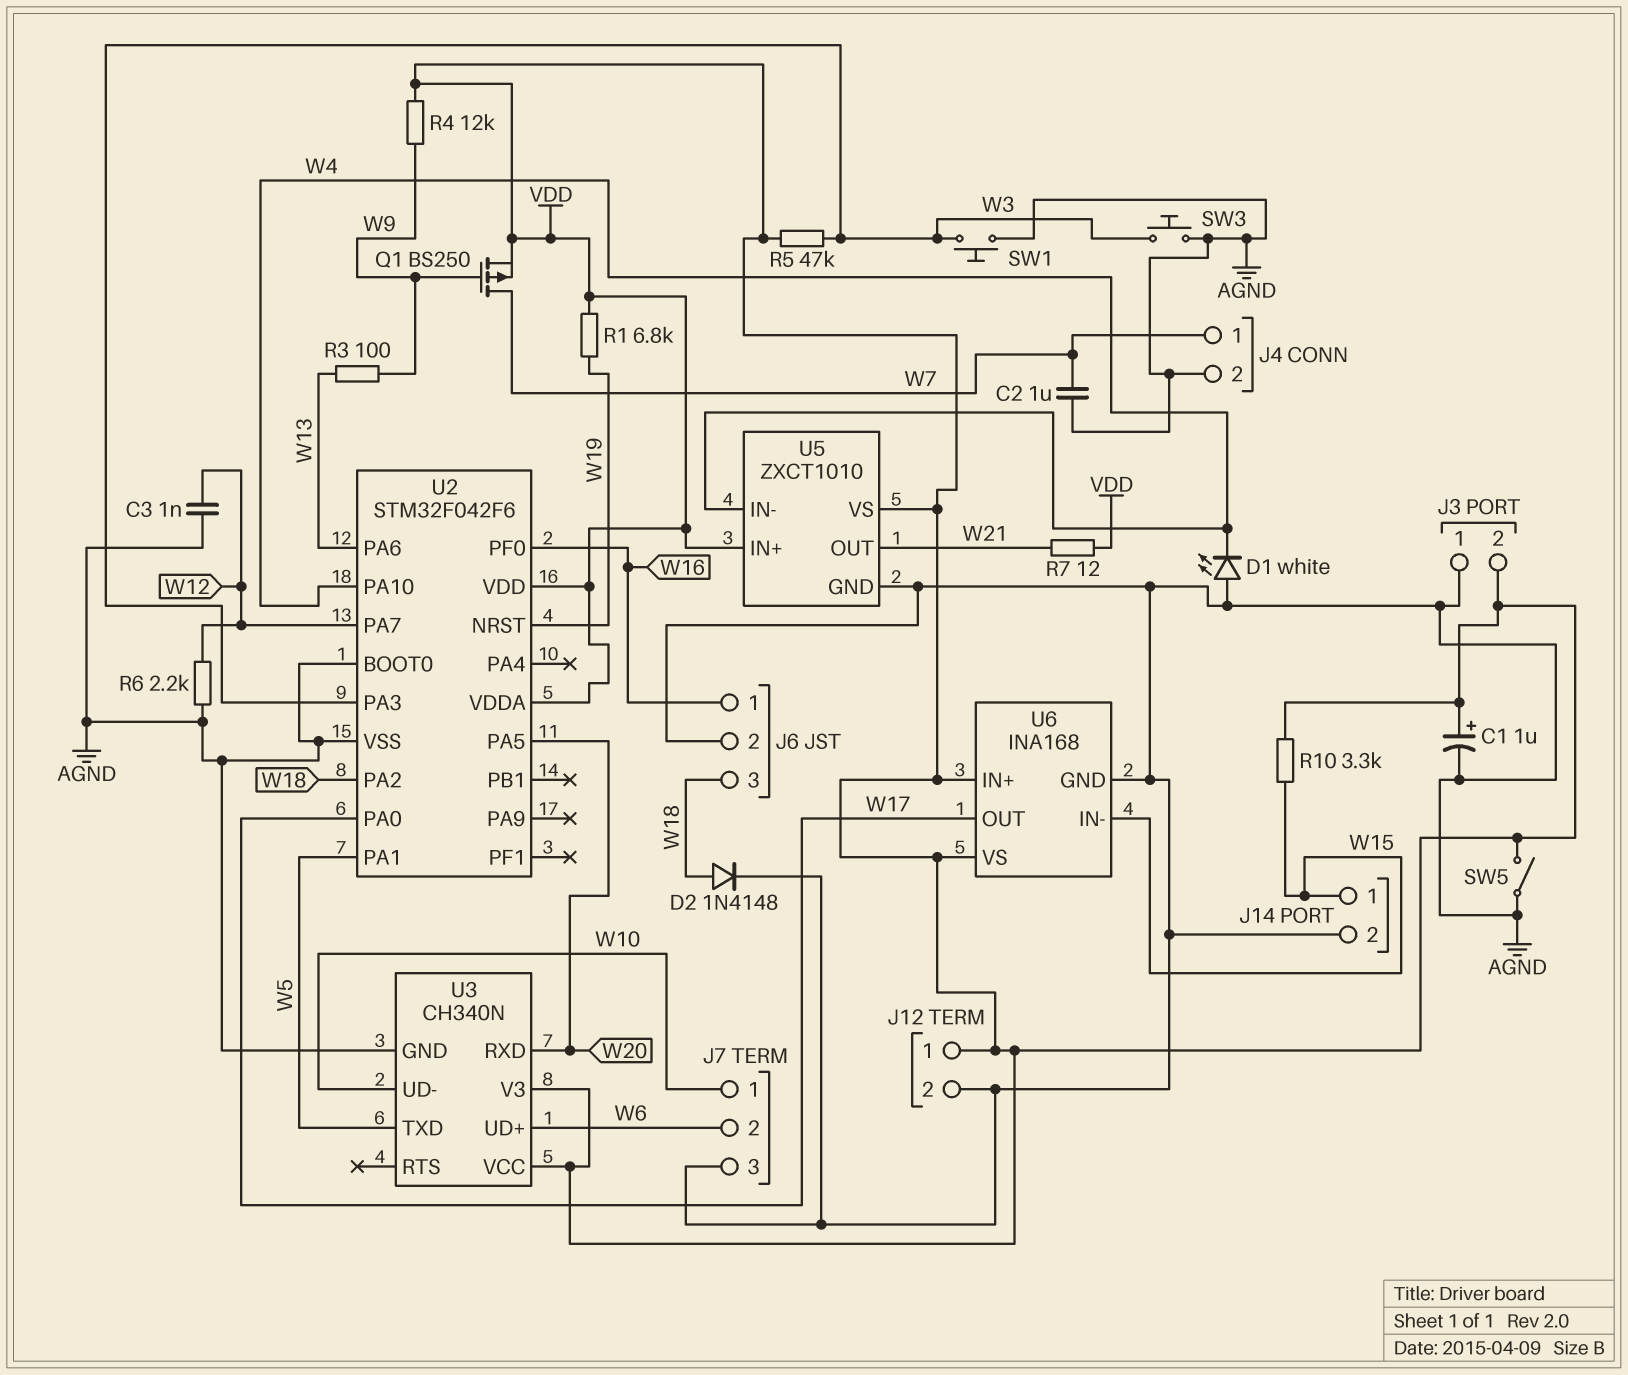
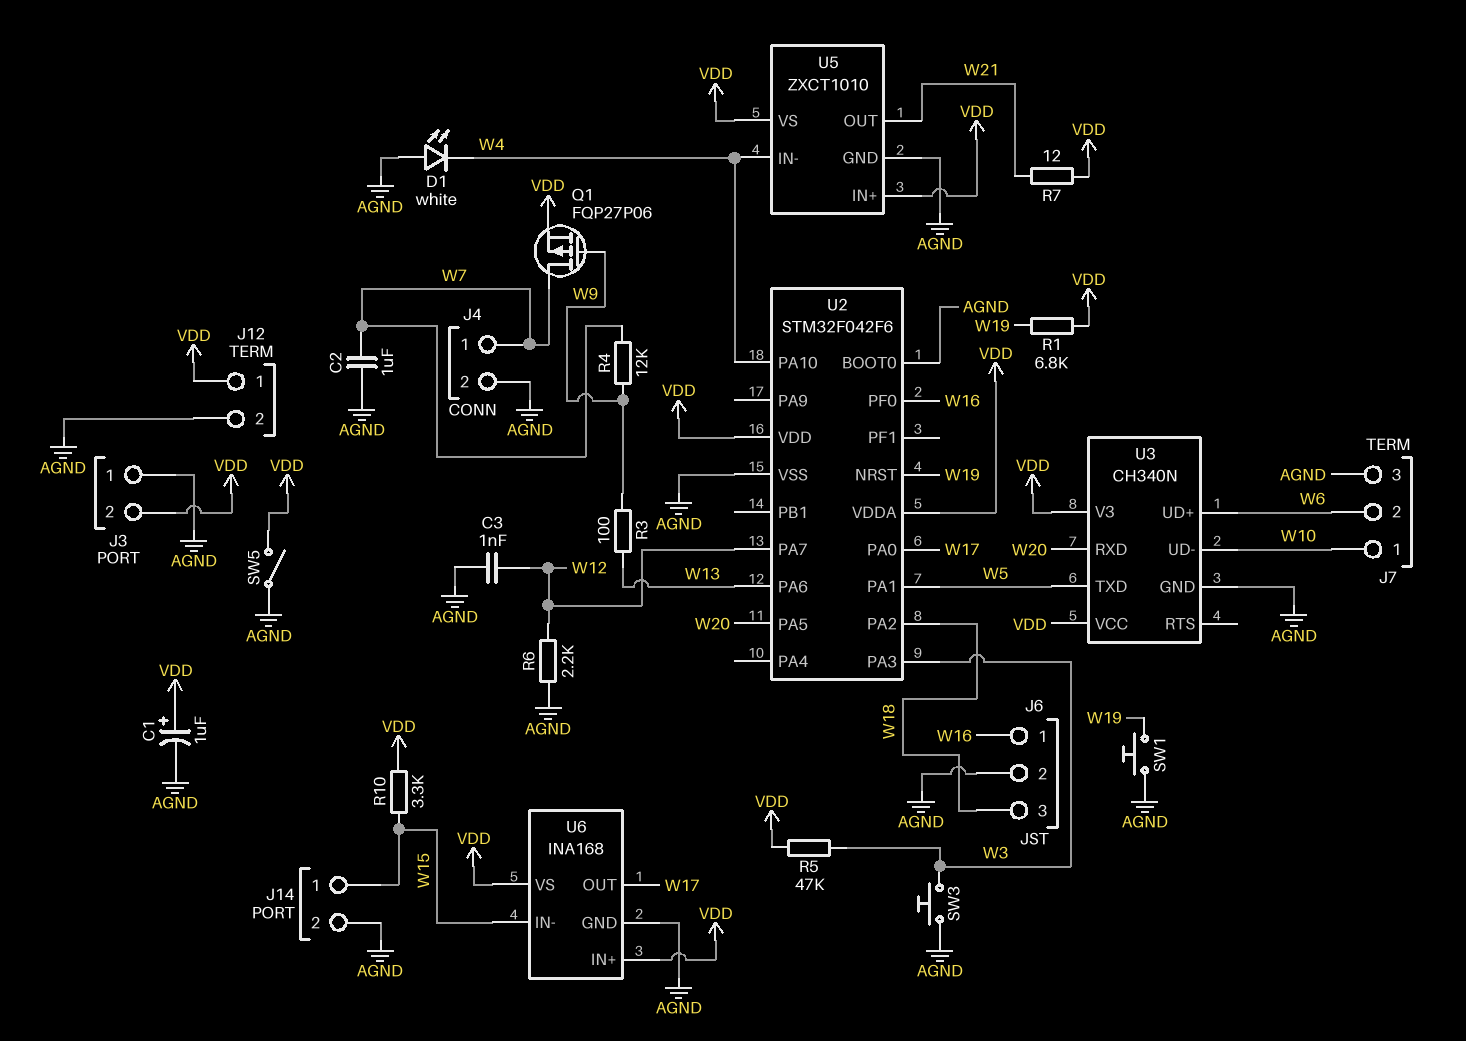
D2: diode 1N4148 (A W18, K AGND) -> none
Q1: PMOS BS250 (G W9, D W7, S VDD) -> PMOS FQP27P06 (G W9, D W7, S VDD)
R4: 12k (VDD, W9) -> 12k (W7, W9)
SW1: button (AGND, W3) -> button (AGND, W19)

